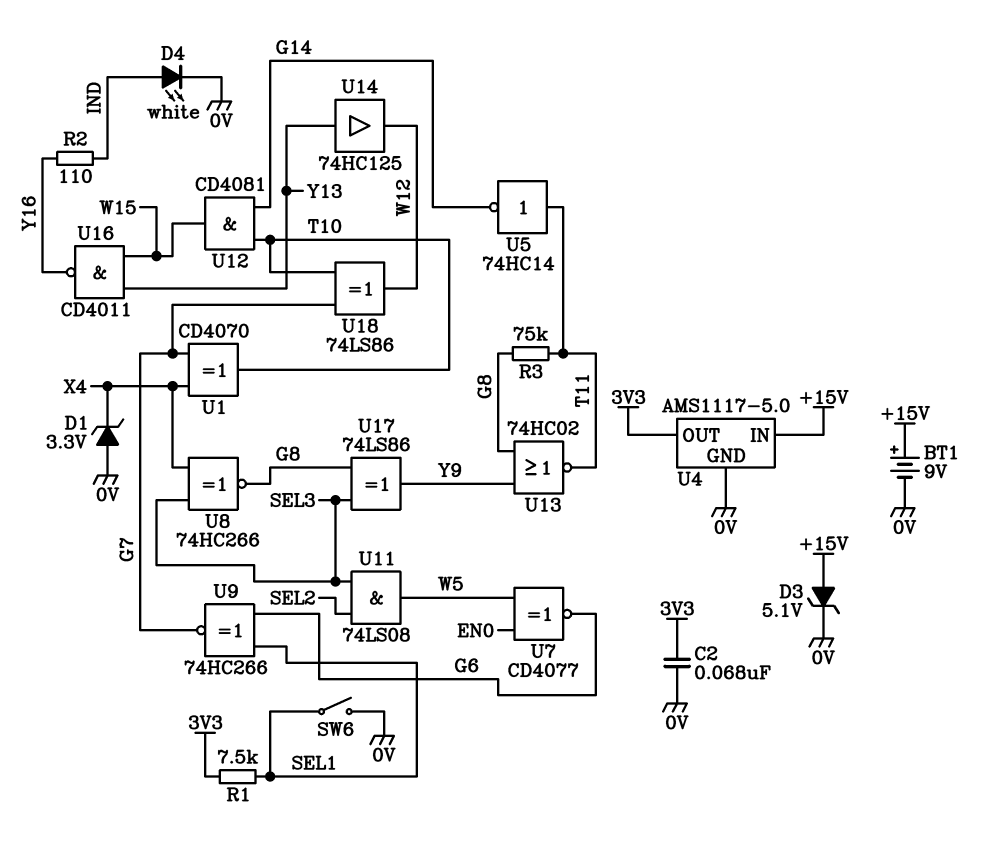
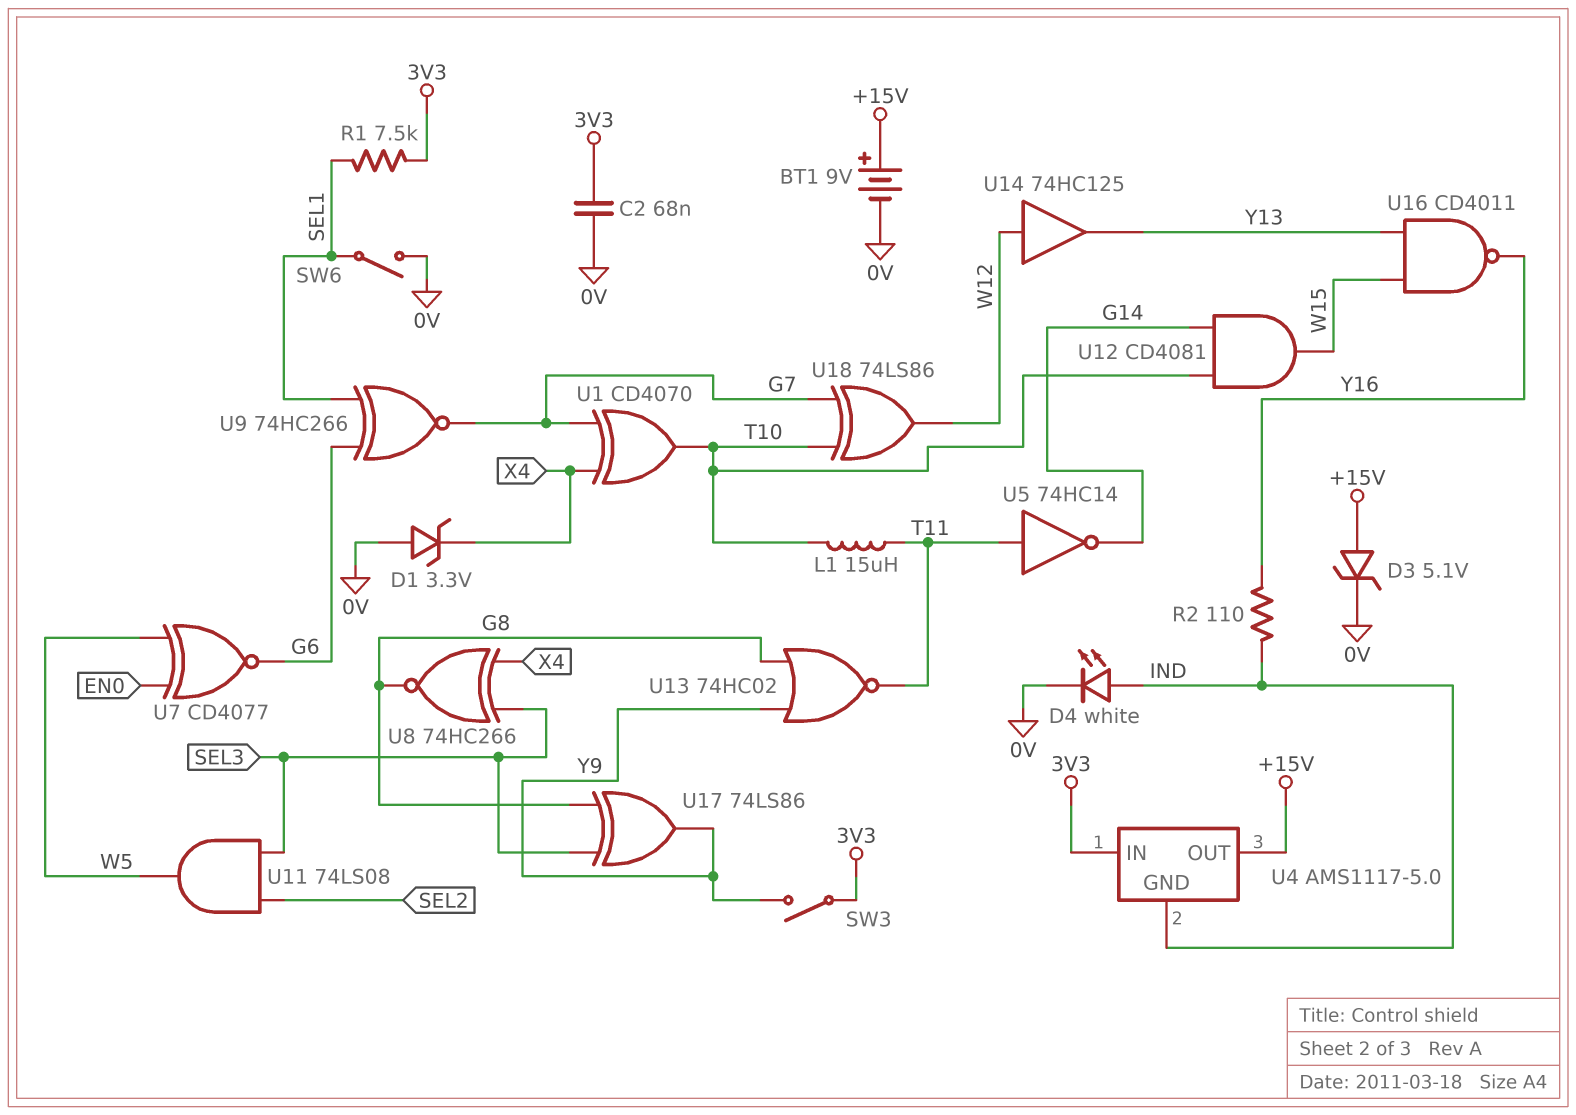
L1: none -> 15uH (T10, T11)
R3: 75k (G8, T11) -> none
SW3: none -> switch (3V3, Y9)
U4 pin GND: 0V -> IND
U4 pin IN: +15V -> 3V3
U4 pin OUT: 3V3 -> +15V
U14: buffer 74HC125 (in Y13, out W12) -> buffer 74HC125 (in W12, out Y13)

